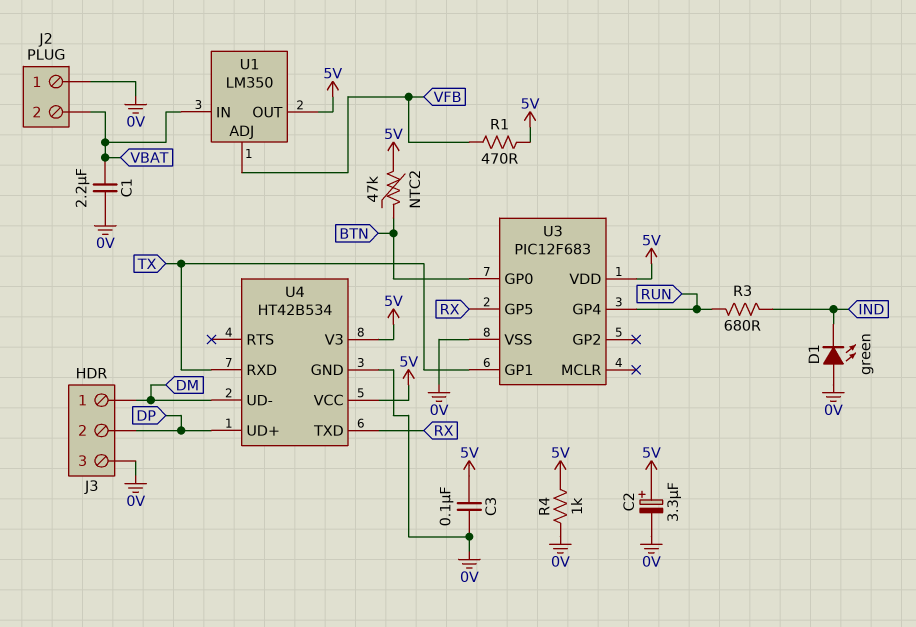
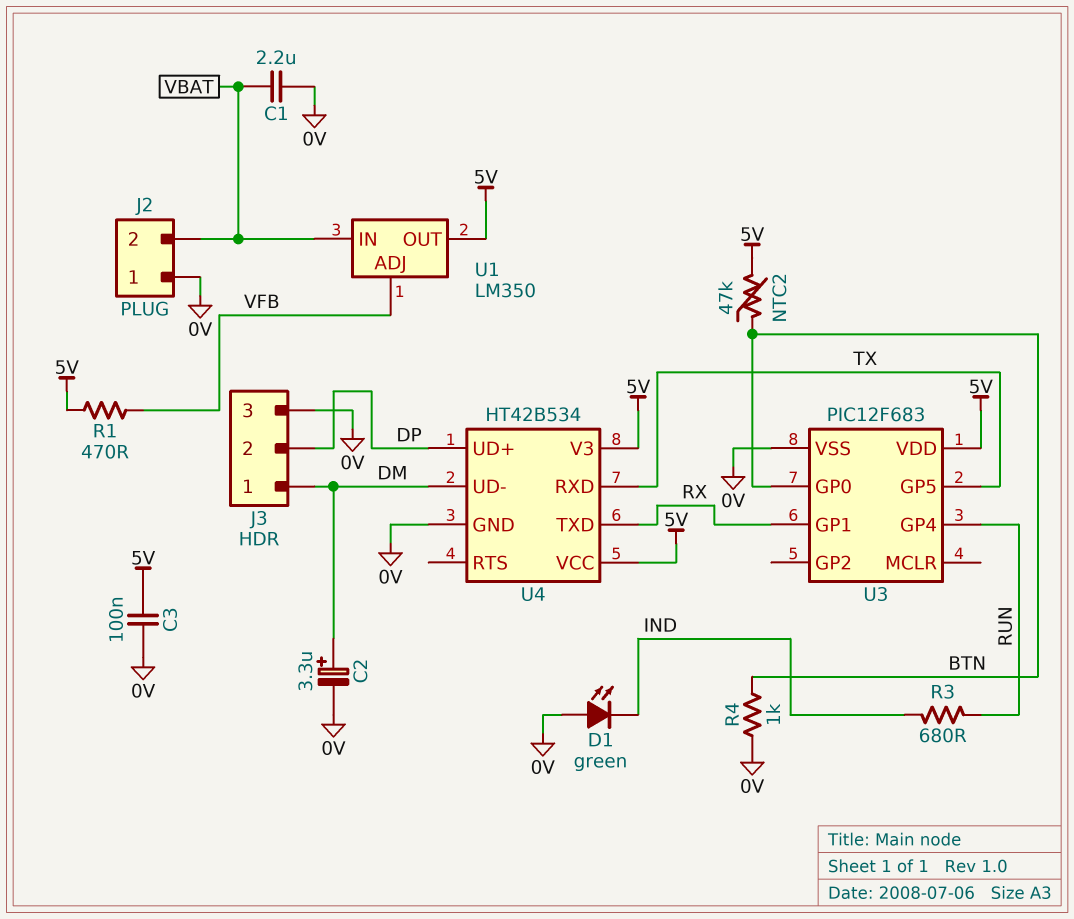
C2: 3.3uF (plus 5V, minus 0V) -> 3.3uF (plus DM, minus 0V)
R4: 1k (0V, 5V) -> 1k (0V, BTN)
U3 pin GP1: TX -> RX
U3 pin GP5: RX -> TX

